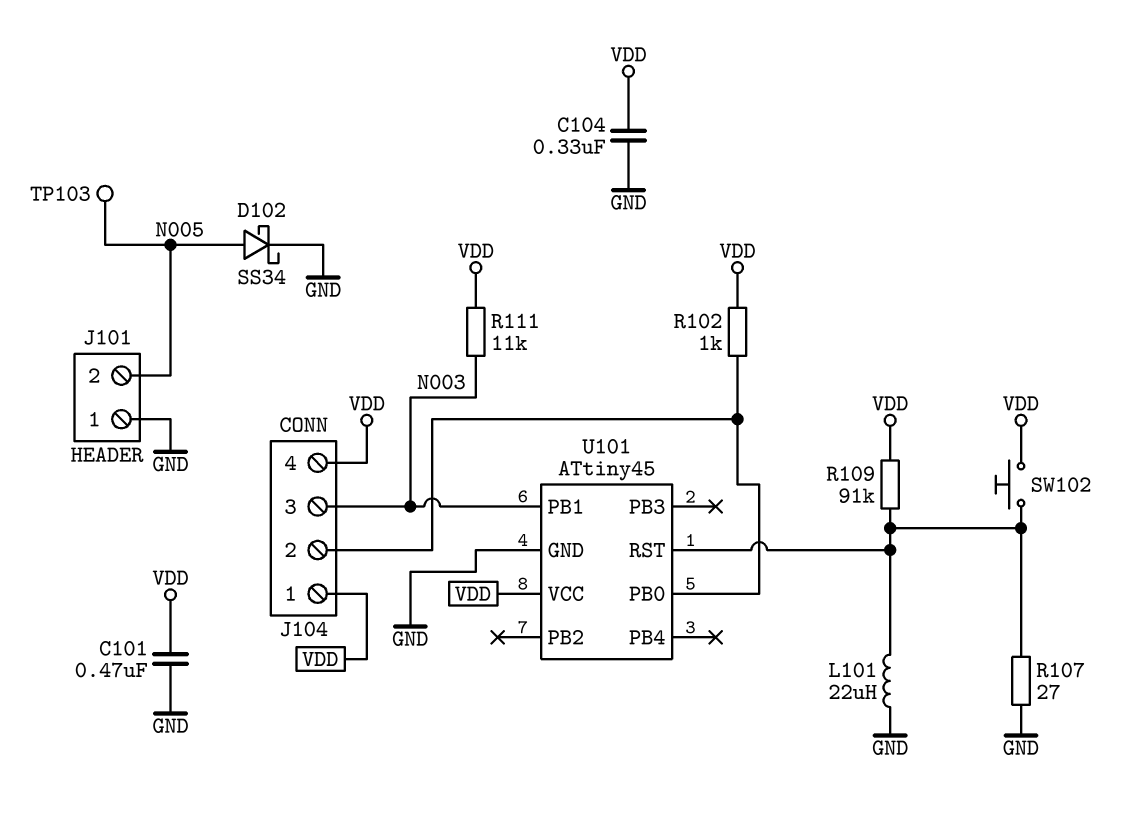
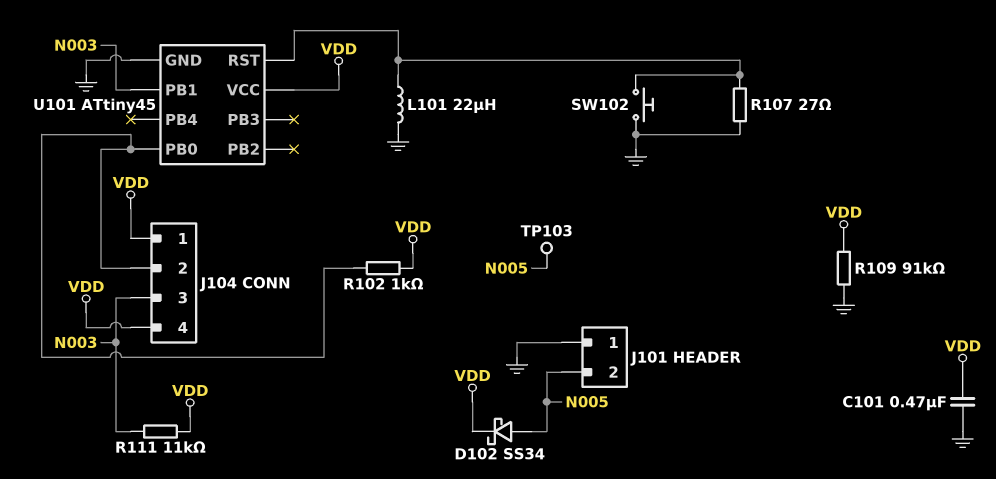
C104: 330nF (GND, VDD) -> none
D102: schottky SS34 (A N005, K GND) -> schottky SS34 (A N005, K VDD)
R109: 91k (U101/RST, VDD) -> 91k (GND, VDD)
SW102: button (U101/RST, VDD) -> button (GND, U101/RST)

